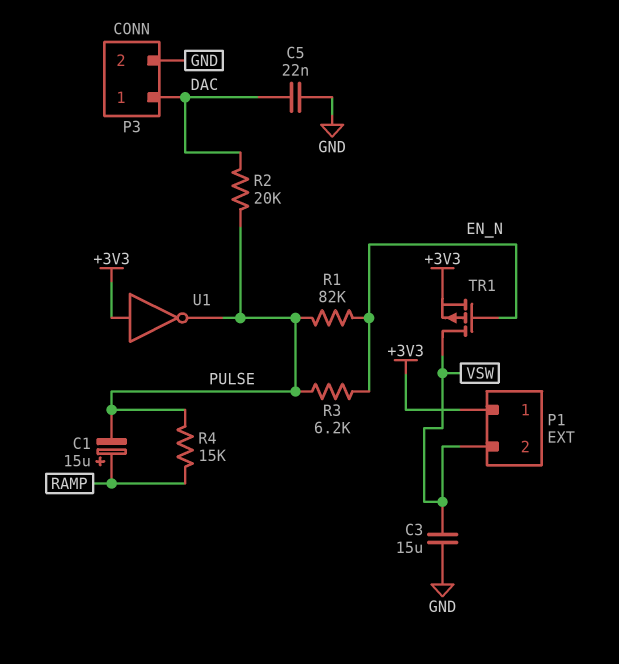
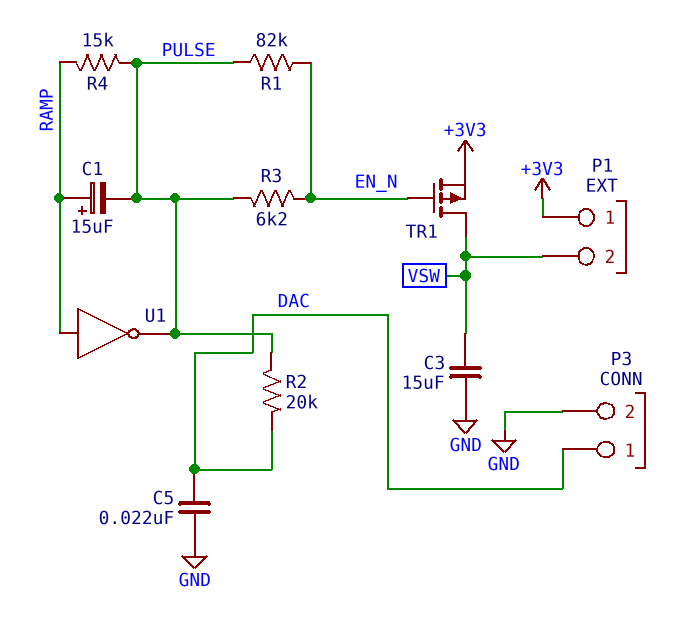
U1: NOT (in +3V3, out PULSE) -> NOT (in RAMP, out PULSE)

